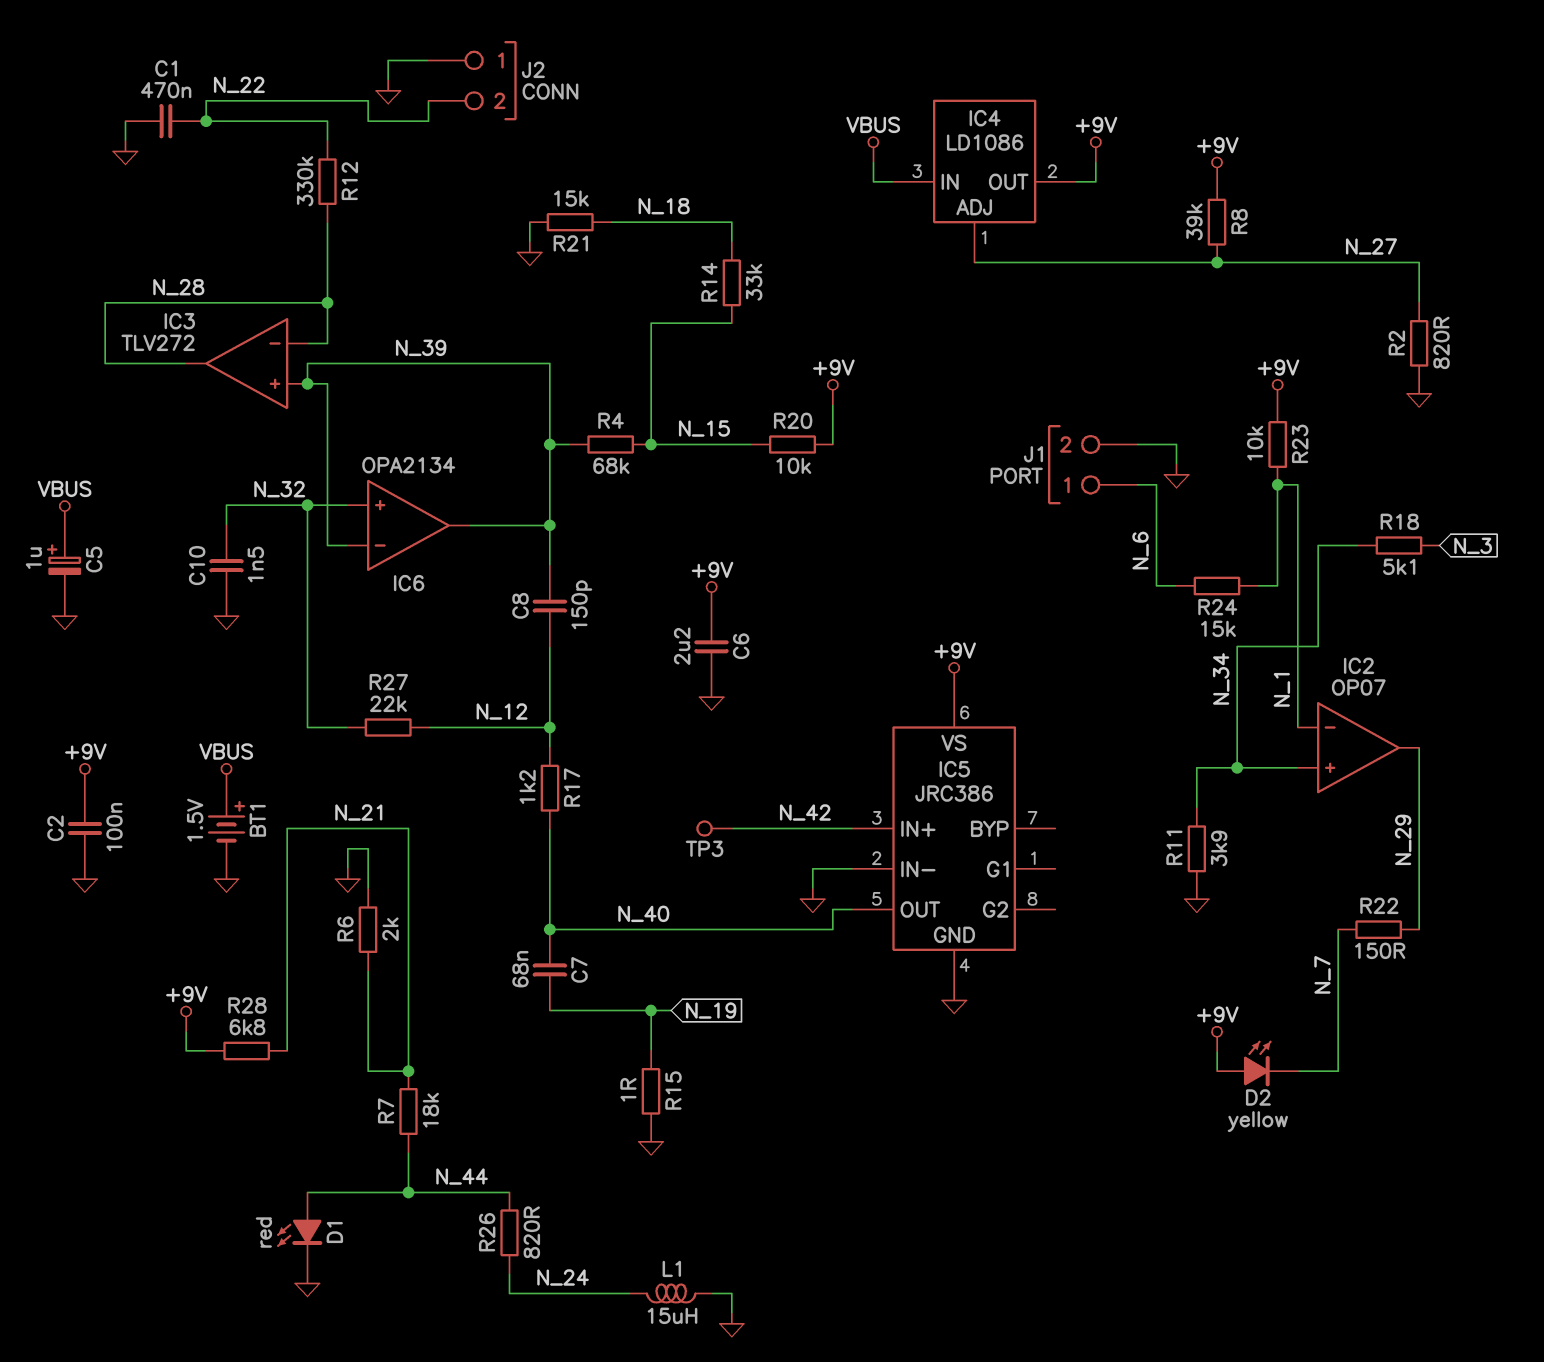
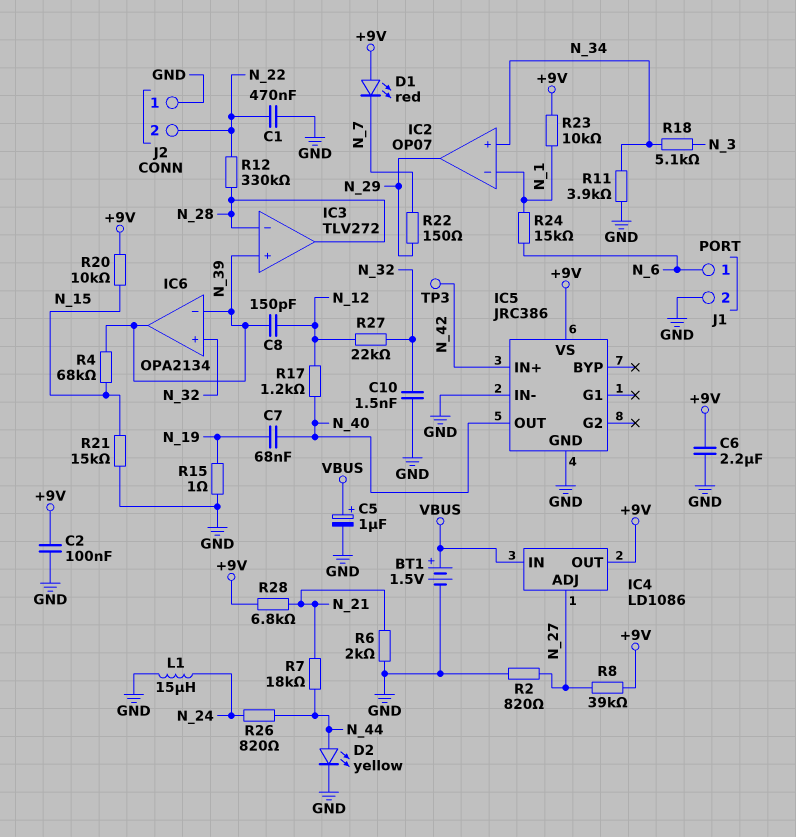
D1: LED red (A N_44, K GND) -> LED red (A +9V, K N_7)
D2: LED yellow (A +9V, K N_7) -> LED yellow (A N_44, K GND)
R14: 33k (N_15, N_18) -> none
R21: 15k (GND, N_18) -> 15k (GND, N_15)

